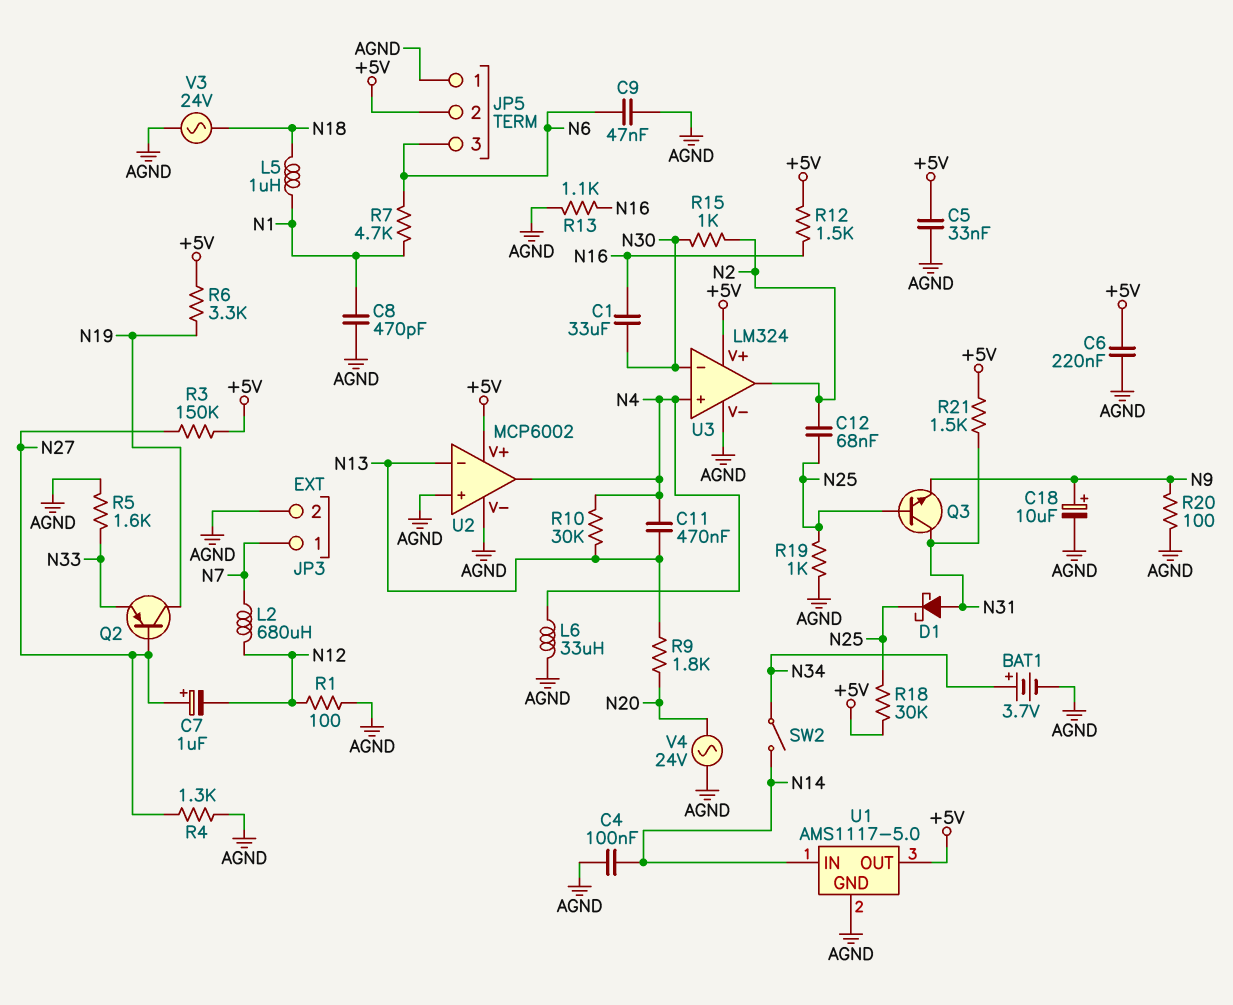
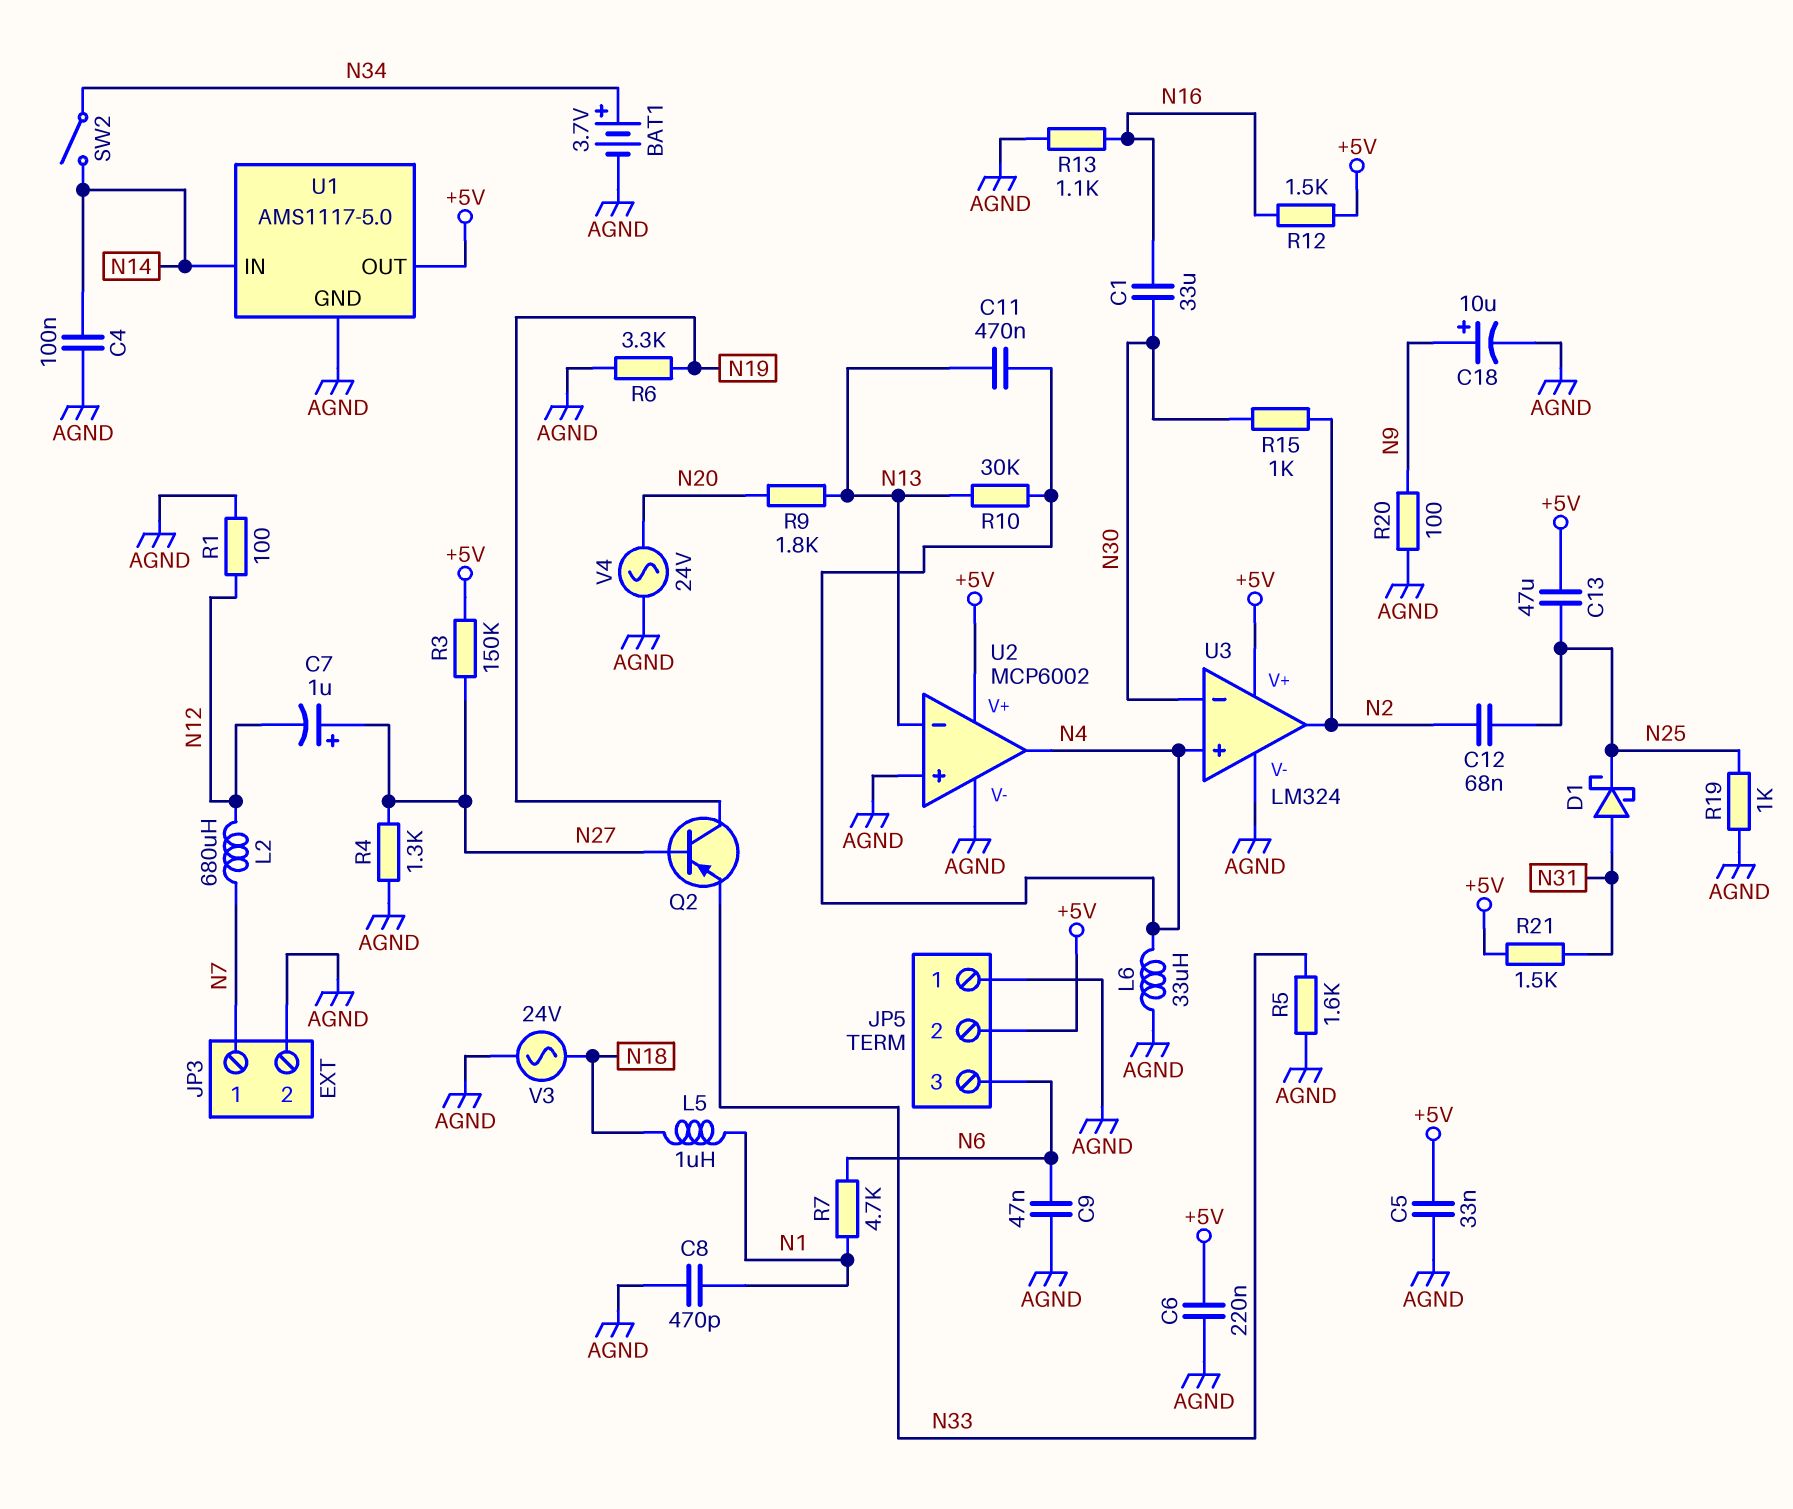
C13: none -> 47uF (+5V, N25)
Q3: NPN (B N25, C N31, E N9) -> none
R6: 3.3k (+5V, N19) -> 3.3k (AGND, N19)
R18: 30k (+5V, N25) -> none

